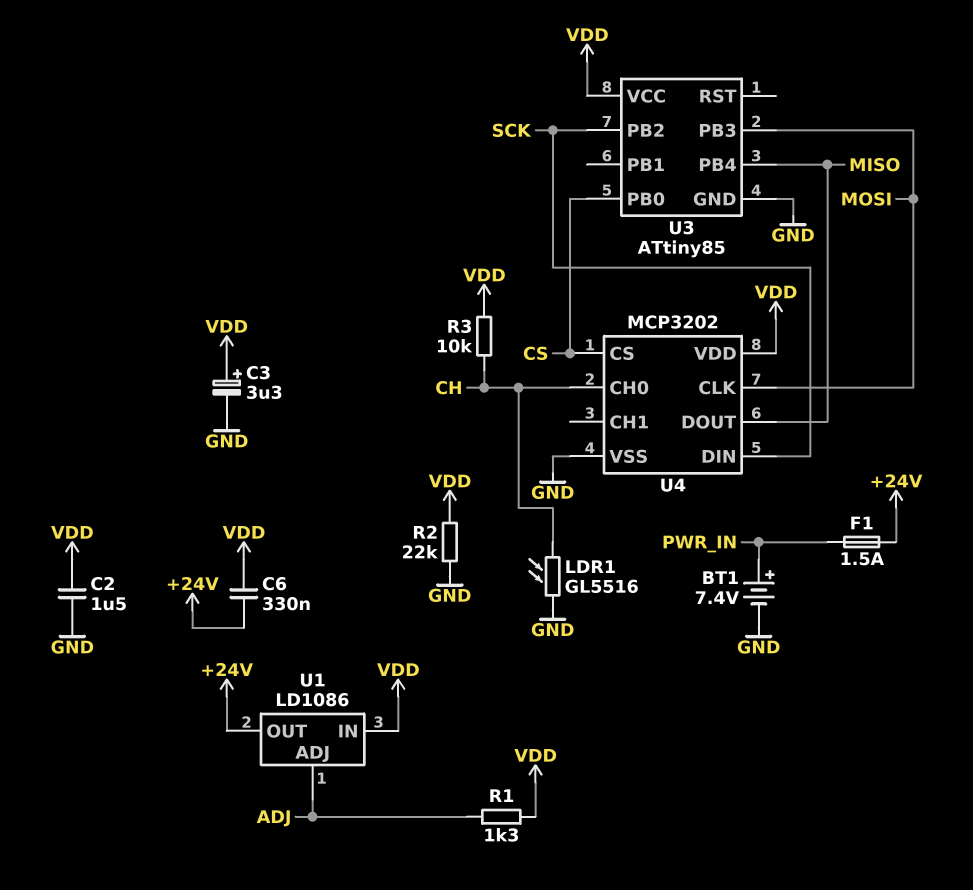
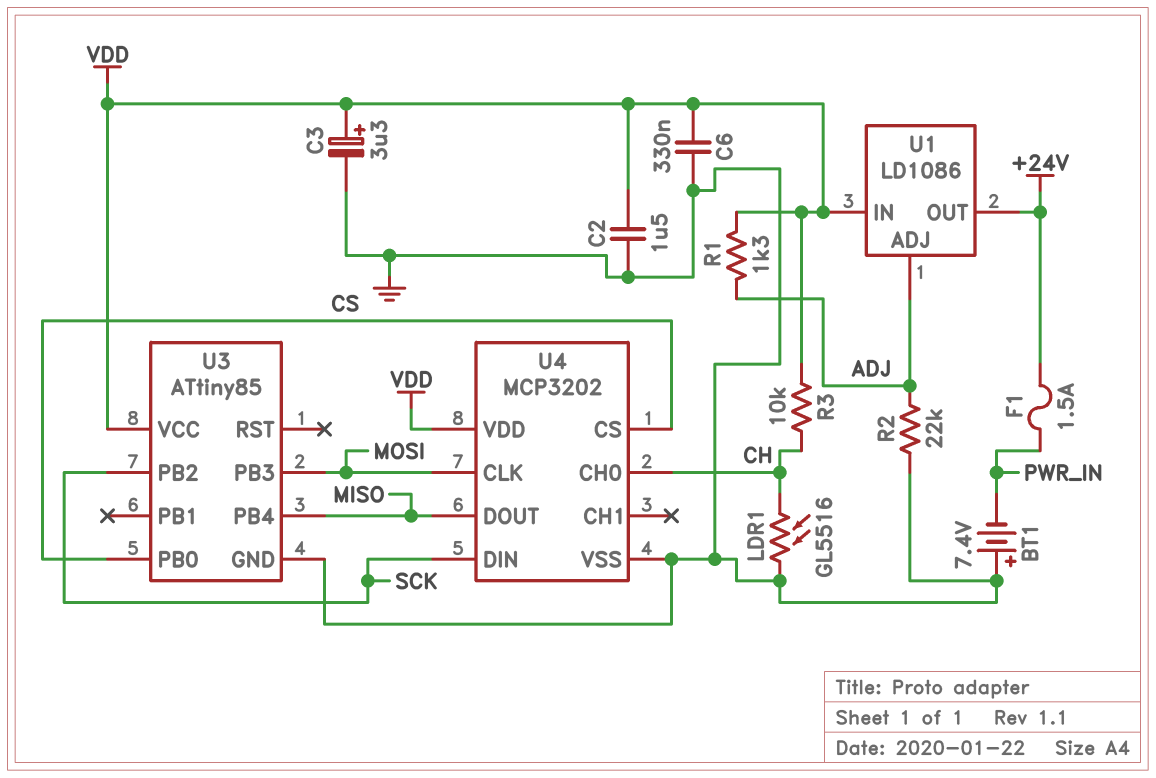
BT1: 7.4V (plus PWR_IN, minus GND) -> 7.4V (plus GND, minus PWR_IN)
C6: 330nF (+24V, VDD) -> 330nF (GND, VDD)
R2: 22k (GND, VDD) -> 22k (ADJ, GND)

